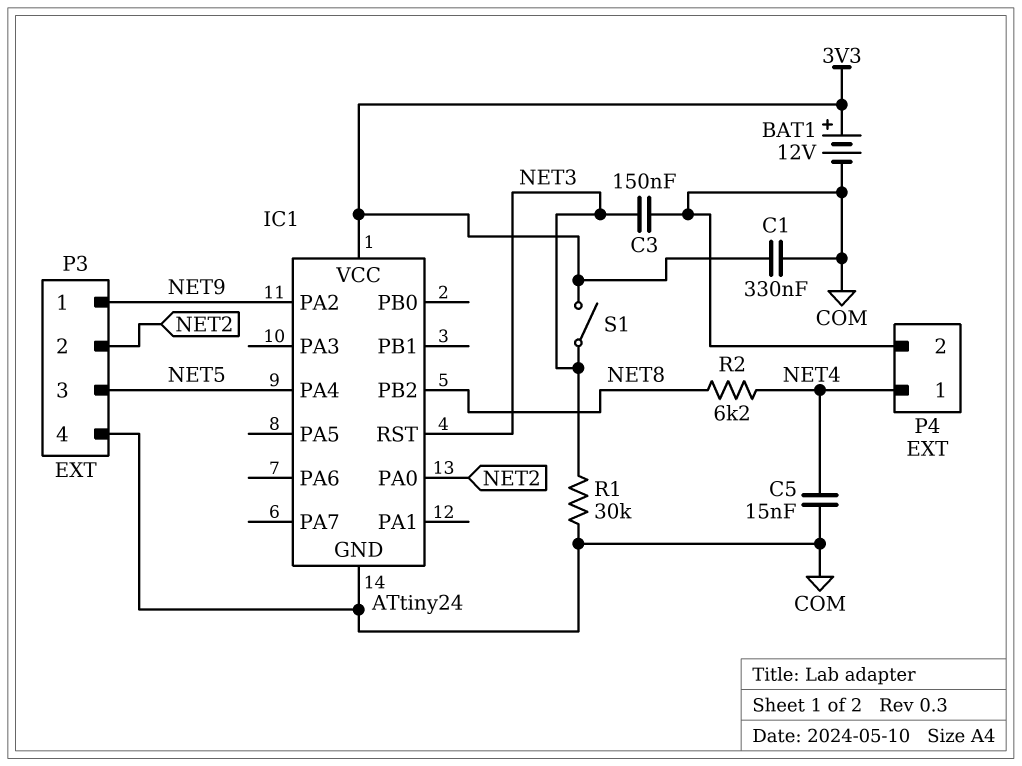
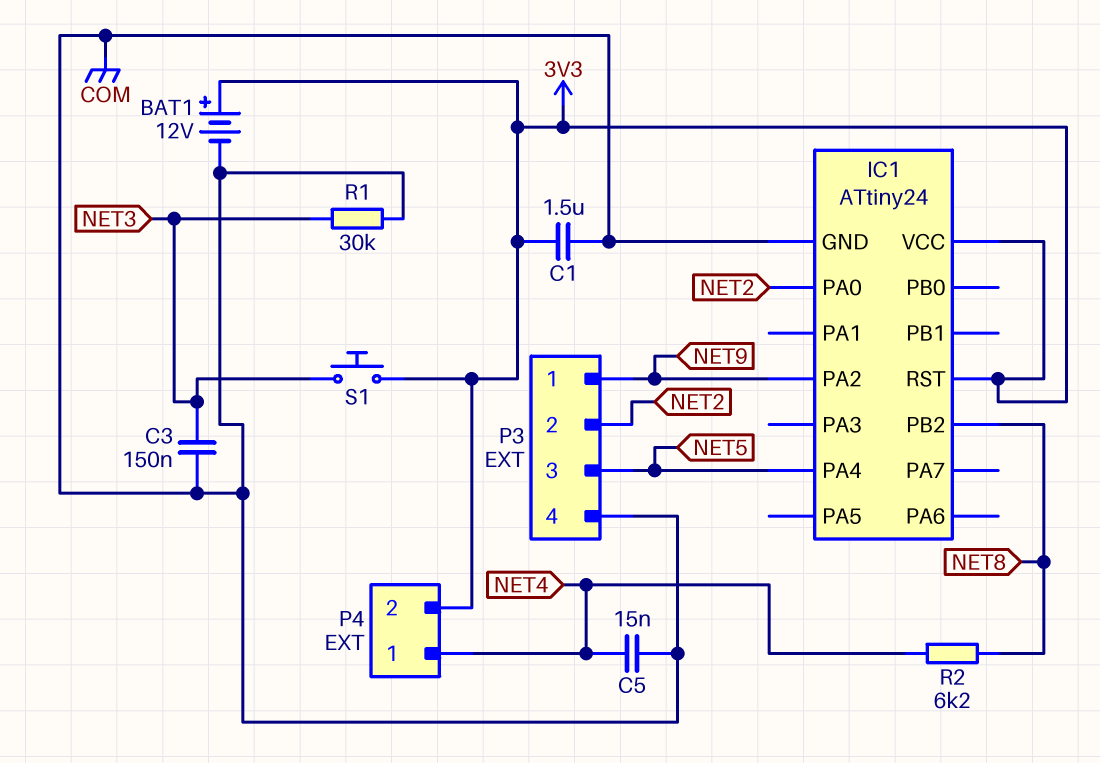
C1: 330nF (3V3, COM) -> 1.5uF (3V3, COM)
IC1 pin RST: NET3 -> 3V3
P4 pin 2: COM -> 3V3
S1: switch (3V3, NET3) -> button (3V3, NET3)

